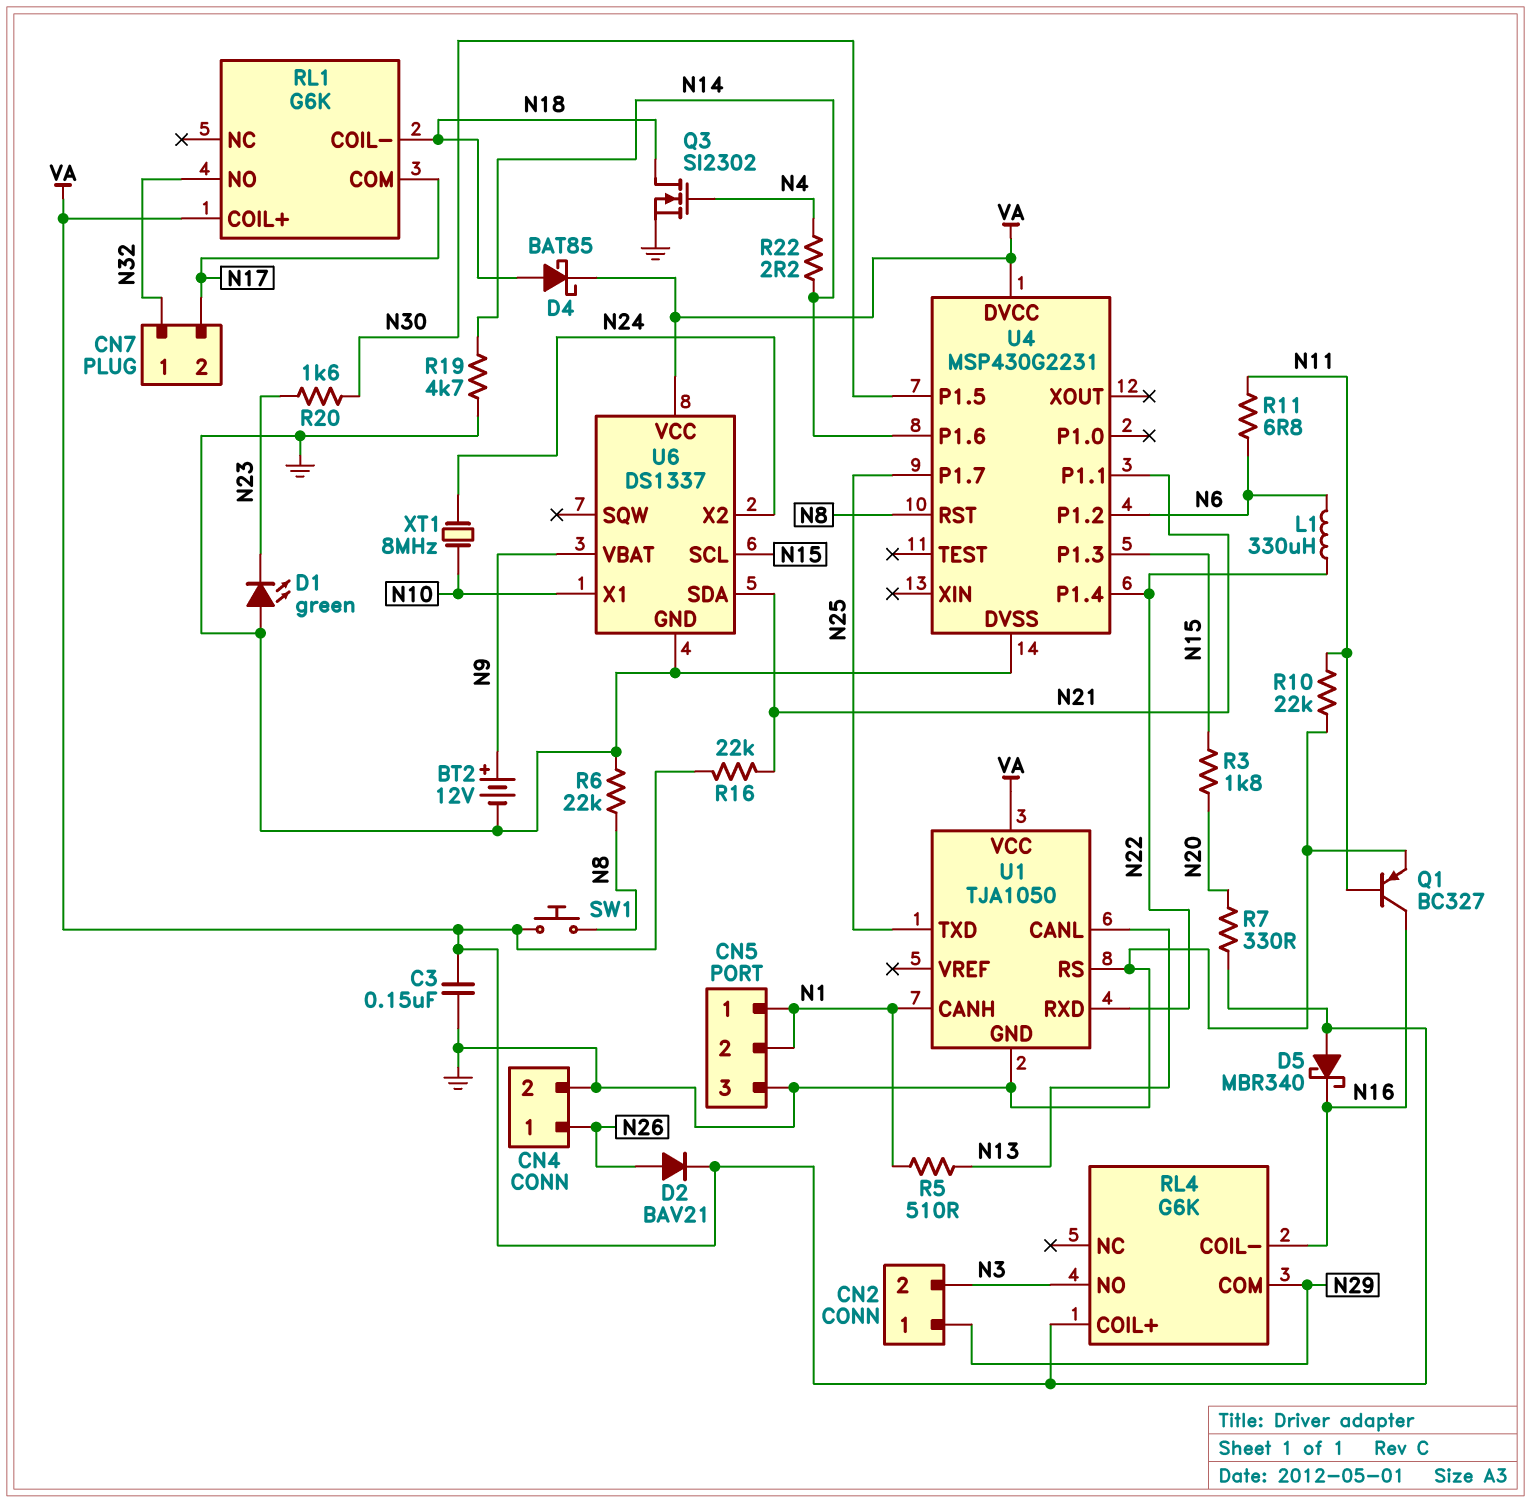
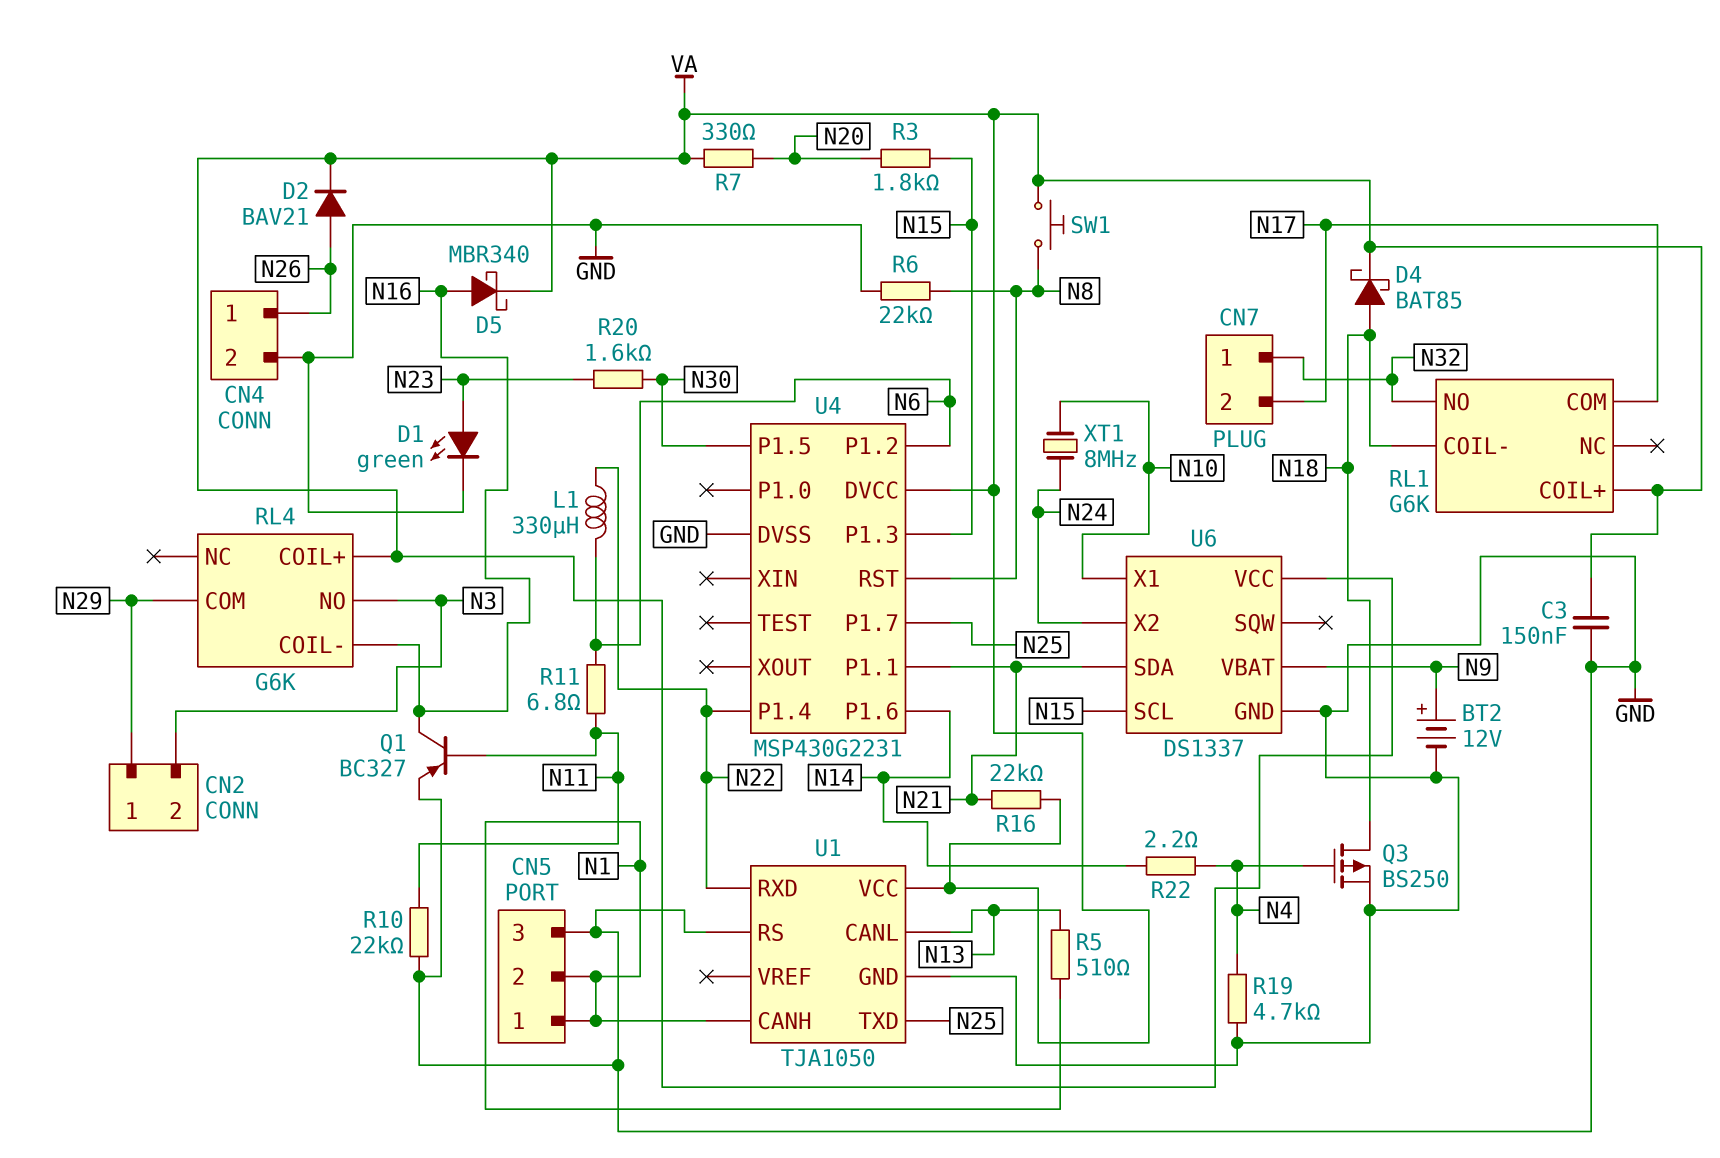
D1: LED green (A GND, K N23) -> LED green (A N23, K GND)
D5: schottky MBR340 (A VA, K N16) -> schottky MBR340 (A N16, K VA)
Q3: NMOS SI2302 (G N4, D N18, S GND) -> PMOS BS250 (G N4, D N18, S GND)
R19: 4.7k (GND, N14) -> 4.7k (GND, N4)

